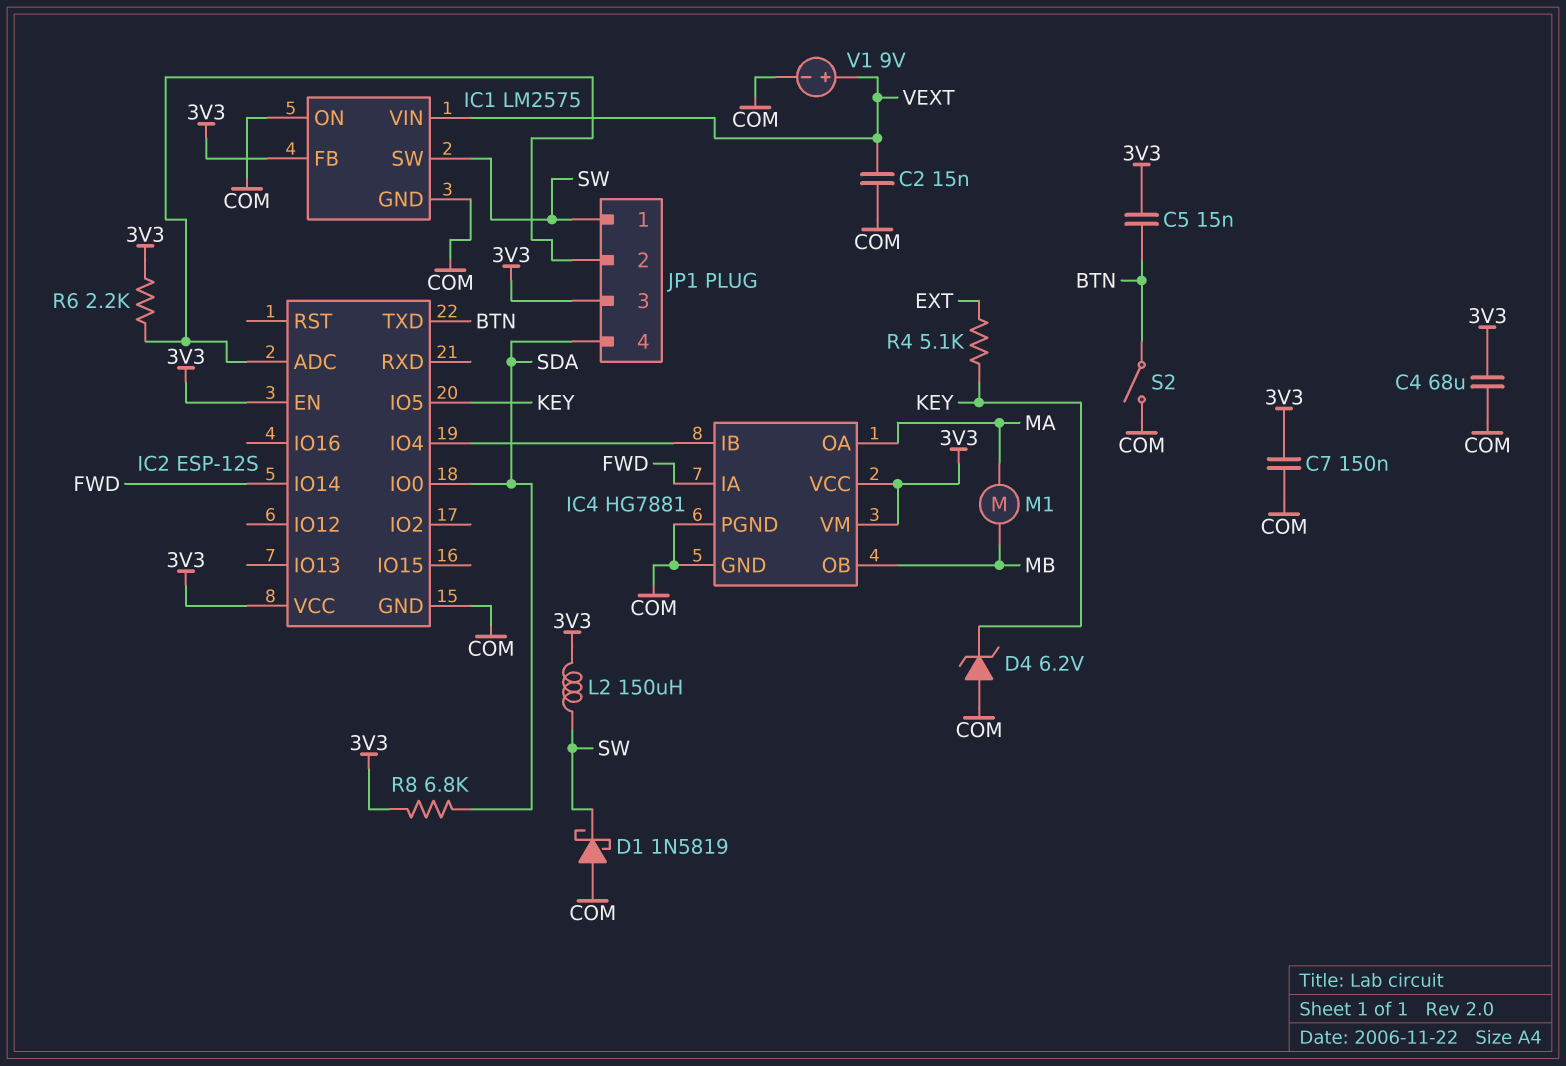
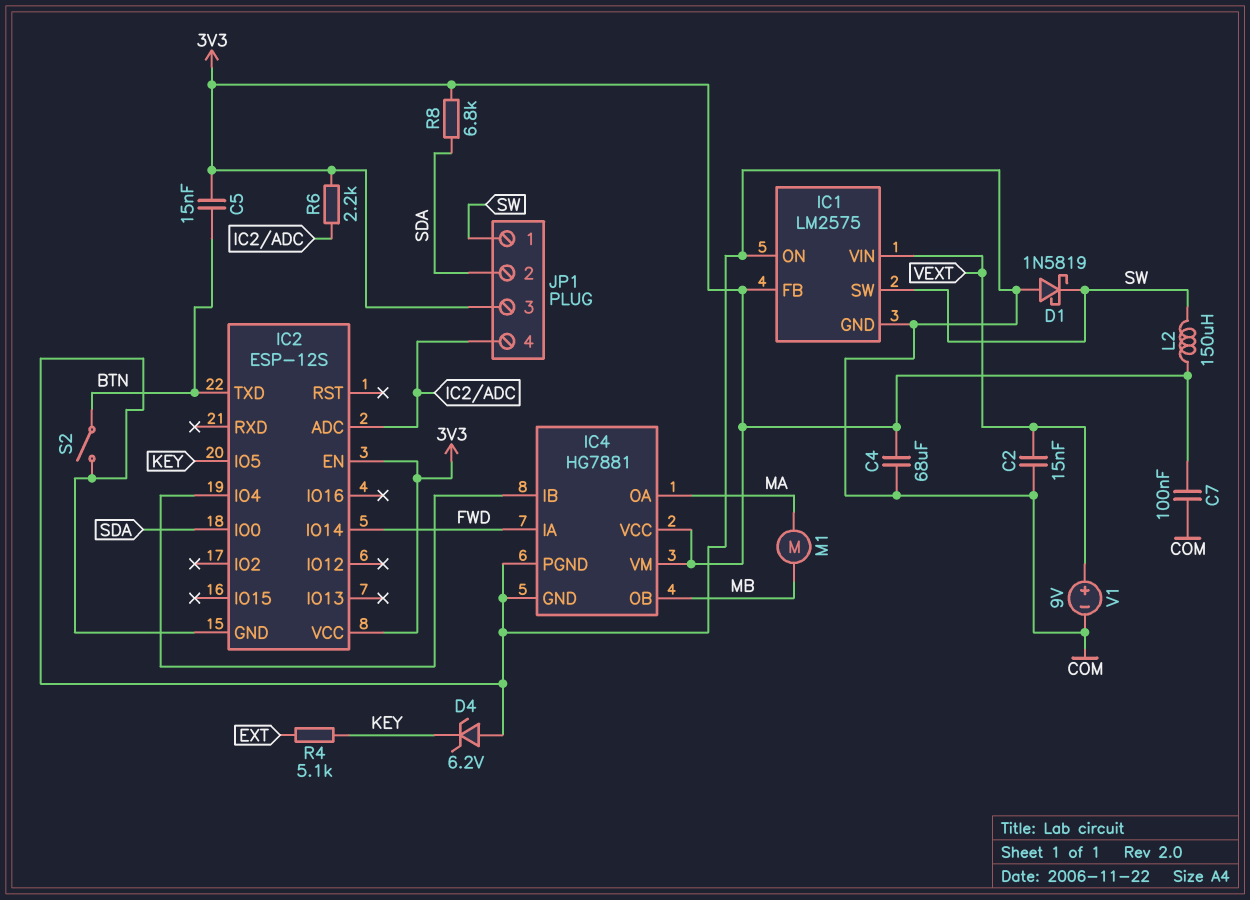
C7: 150nF (3V3, COM) -> 100nF (3V3, COM)
JP1 pin 2: IC2/ADC -> SDA
JP1 pin 4: SDA -> IC2/ADC

